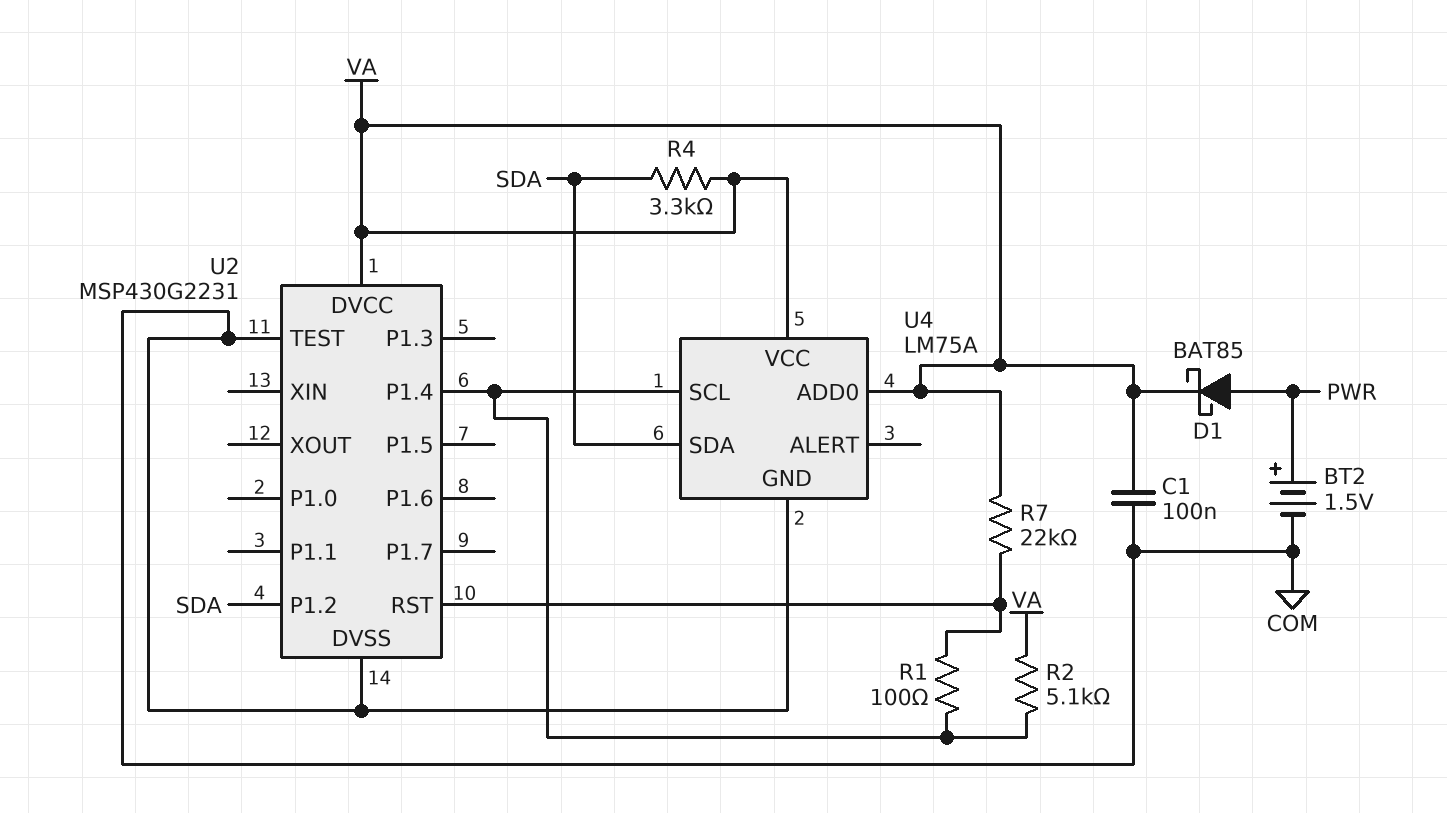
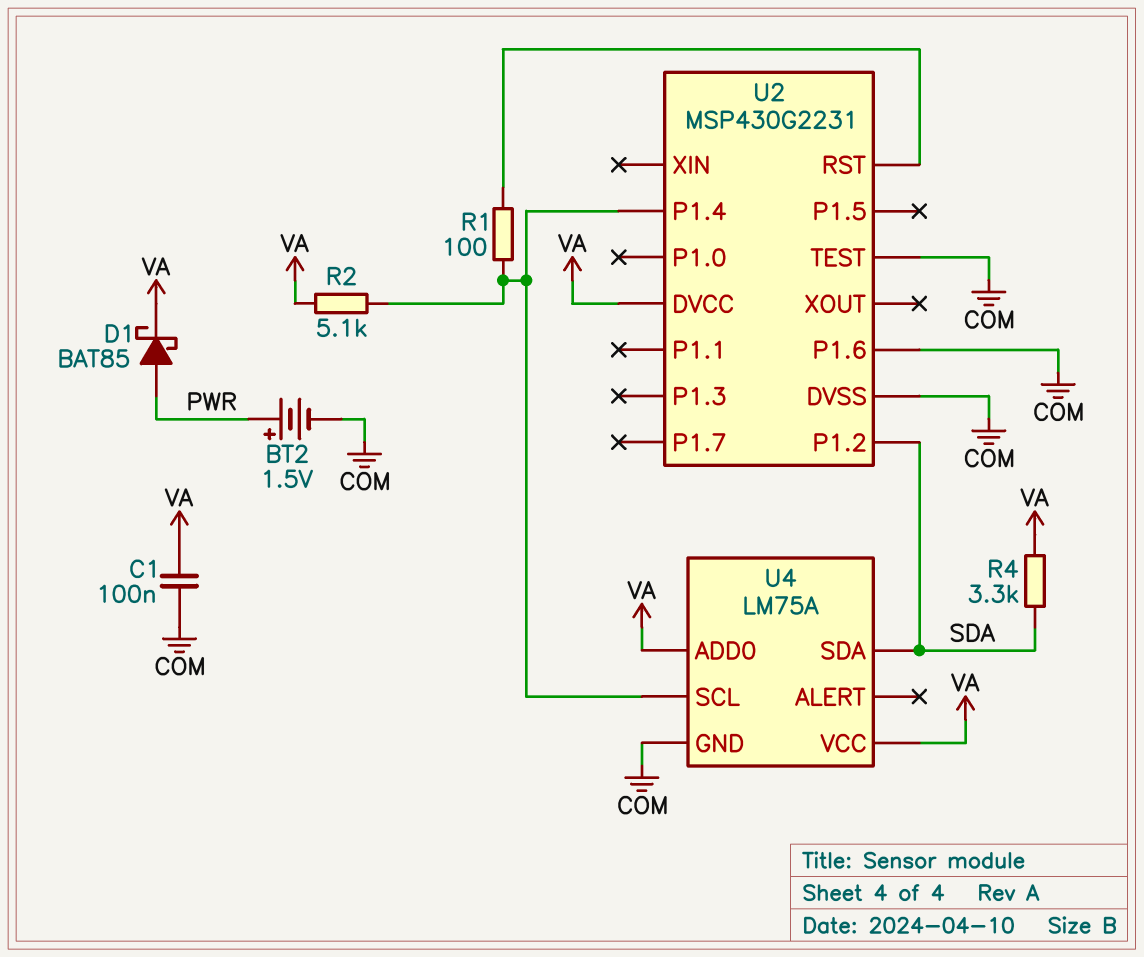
R7: 22k (U2/RST, VA) -> none
U2 pin P1.6: none -> COM

